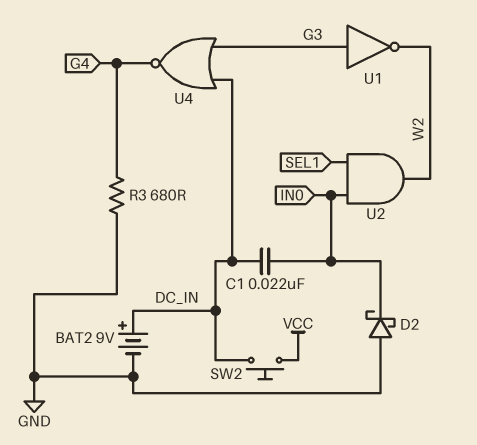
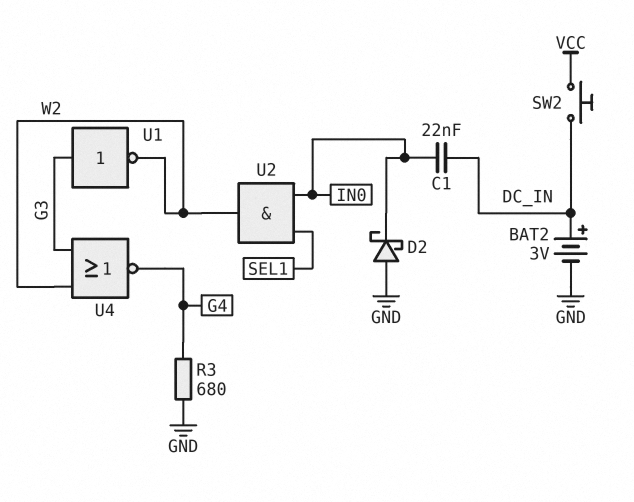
BAT2: 9V (plus DC_IN, minus GND) -> 3V (plus DC_IN, minus GND)
U4: NOR (in DC_IN, in G3, out G4) -> NOR (in G3, in W2, out G4)

